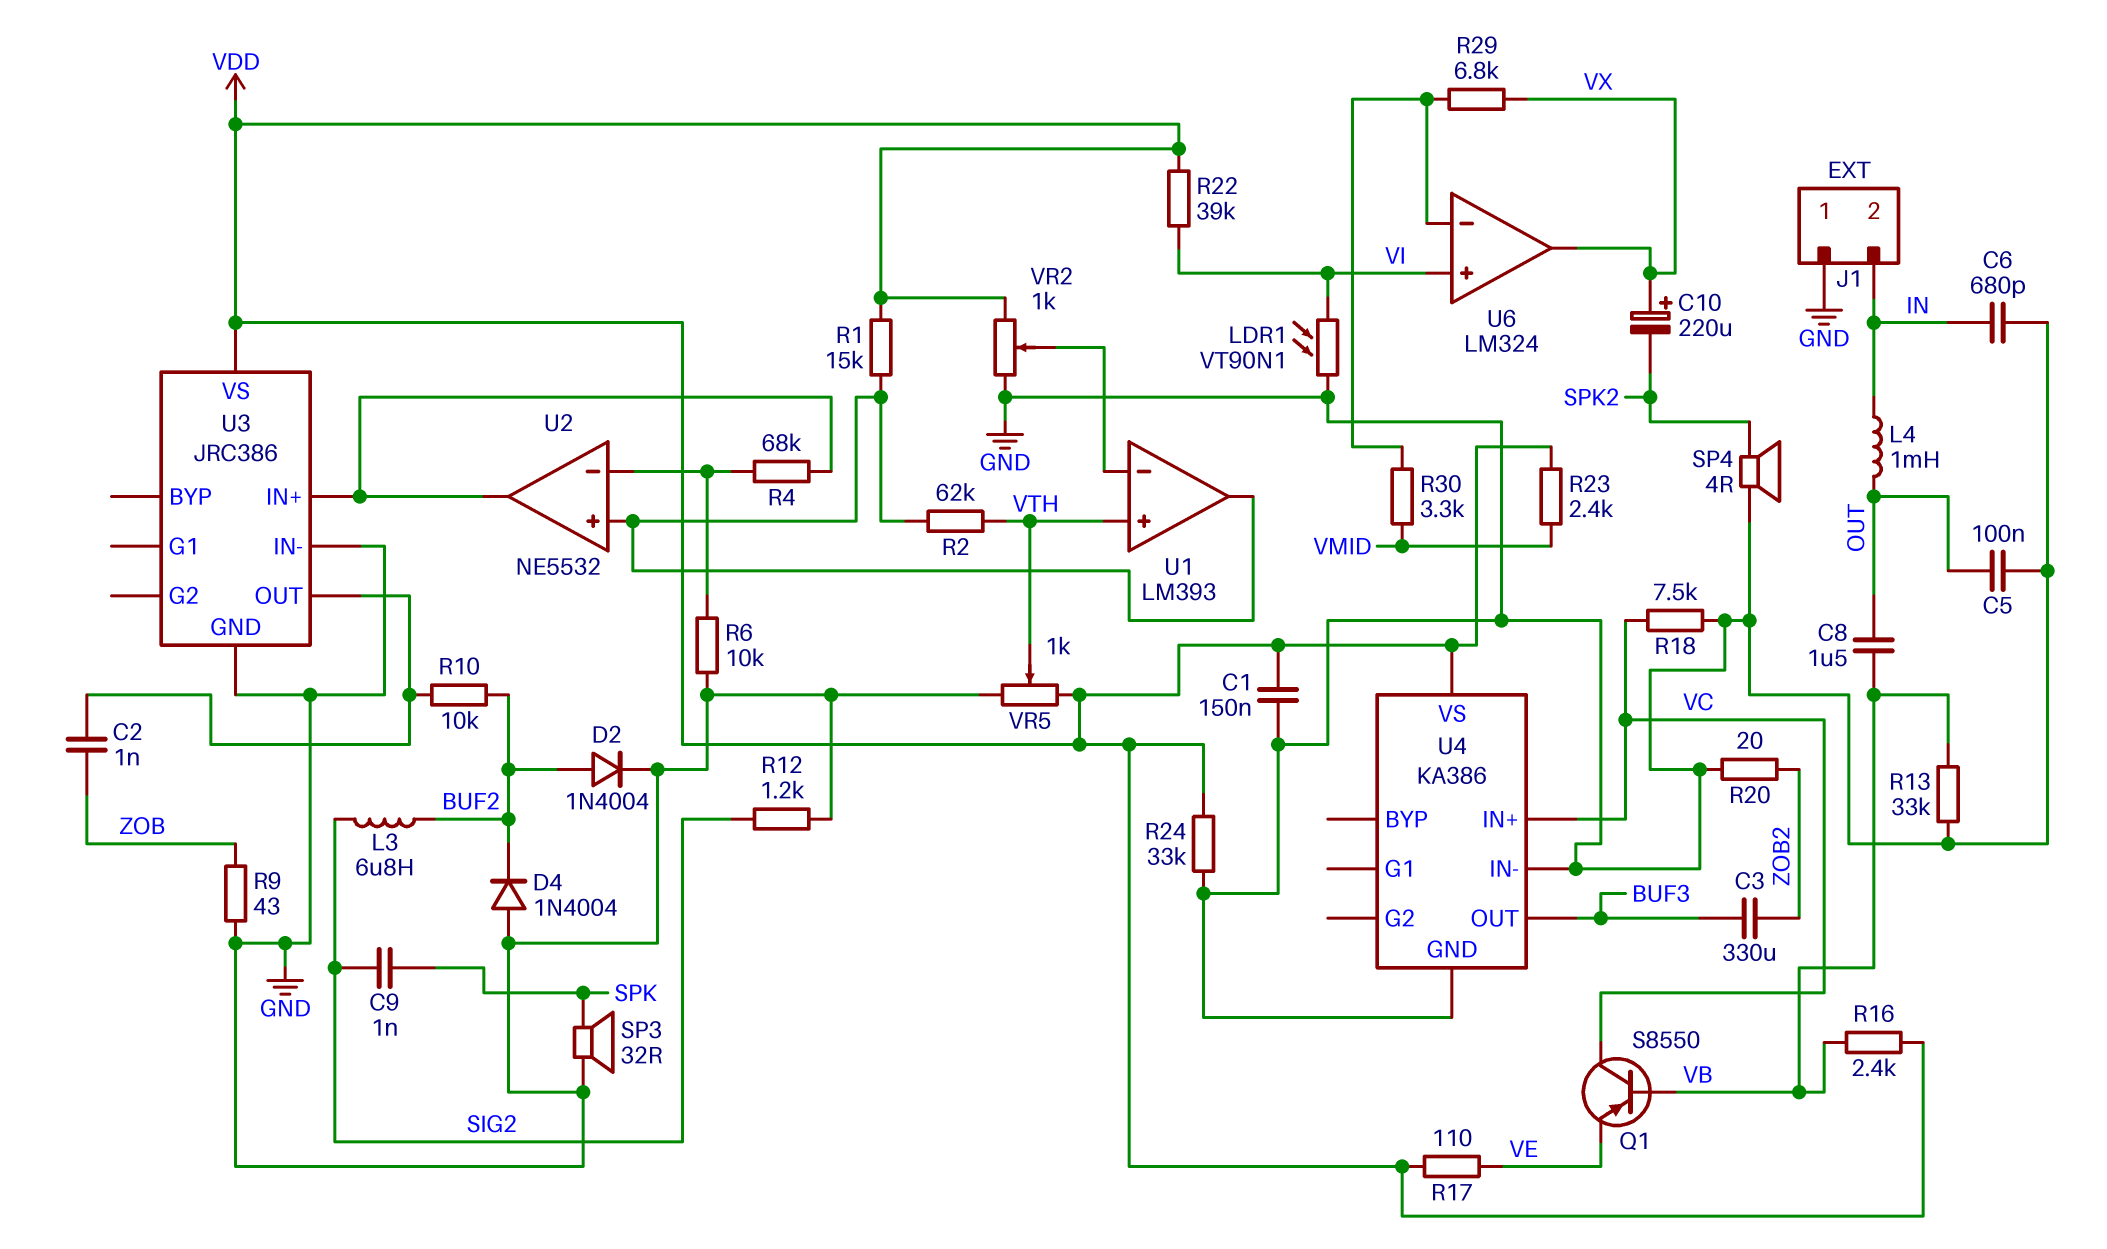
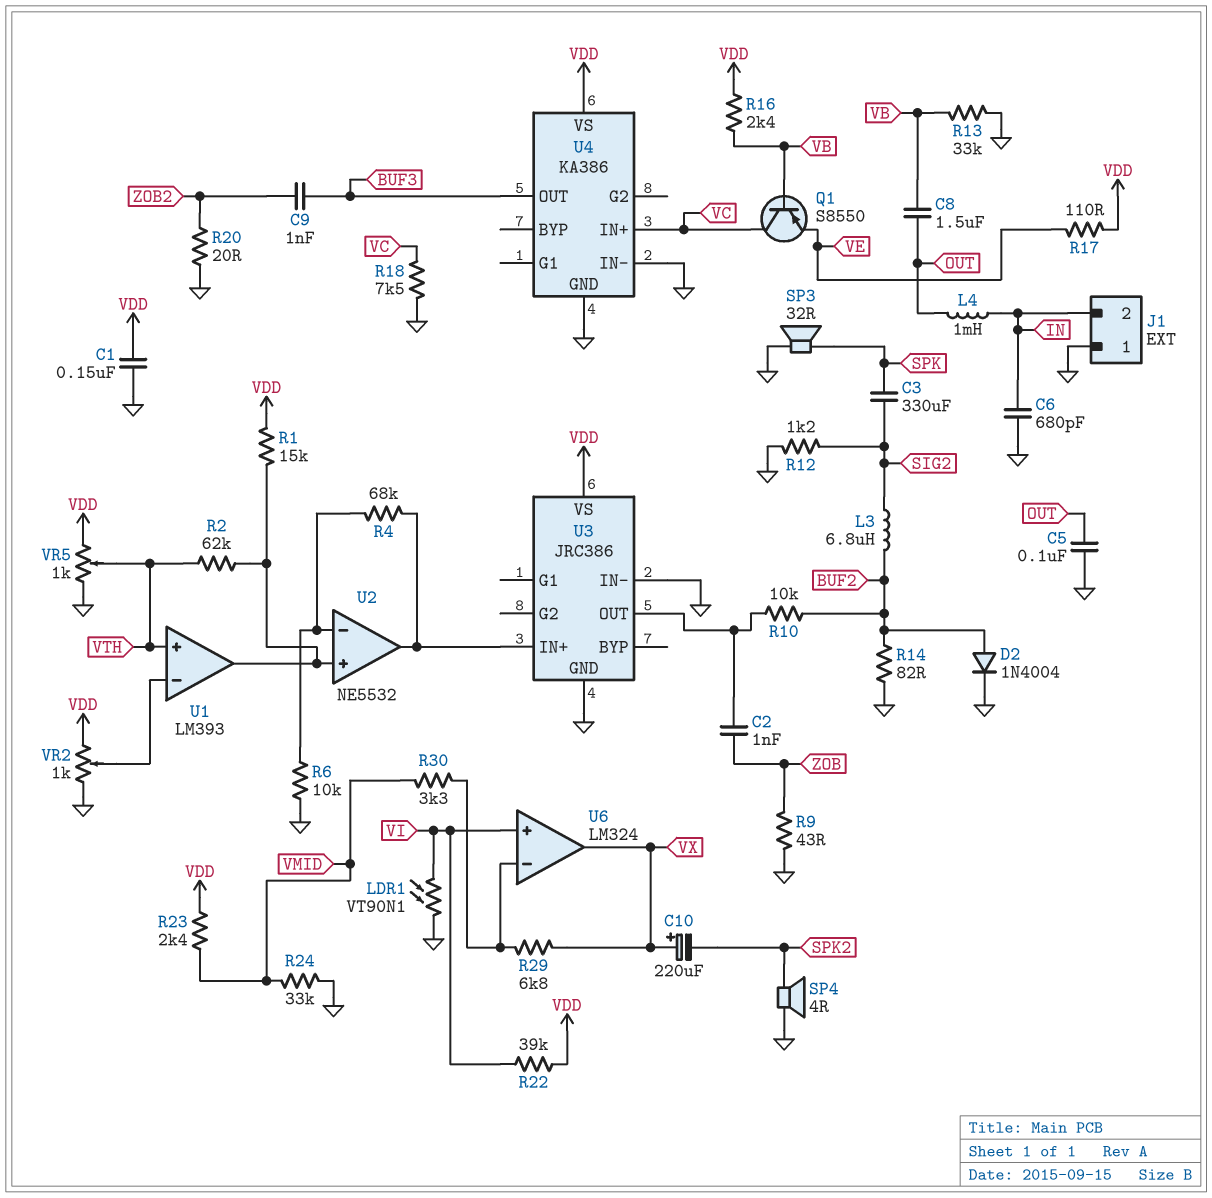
C3: 330uF (BUF3, ZOB2) -> 330uF (SIG2, SPK)
C9: 1nF (SIG2, SPK) -> 1nF (BUF3, ZOB2)
D4: diode 1N4004 (A GND, K BUF2) -> none
R14: none -> 82 (BUF2, GND)
R24: 33k (GND, VDD) -> 33k (GND, VMID)

